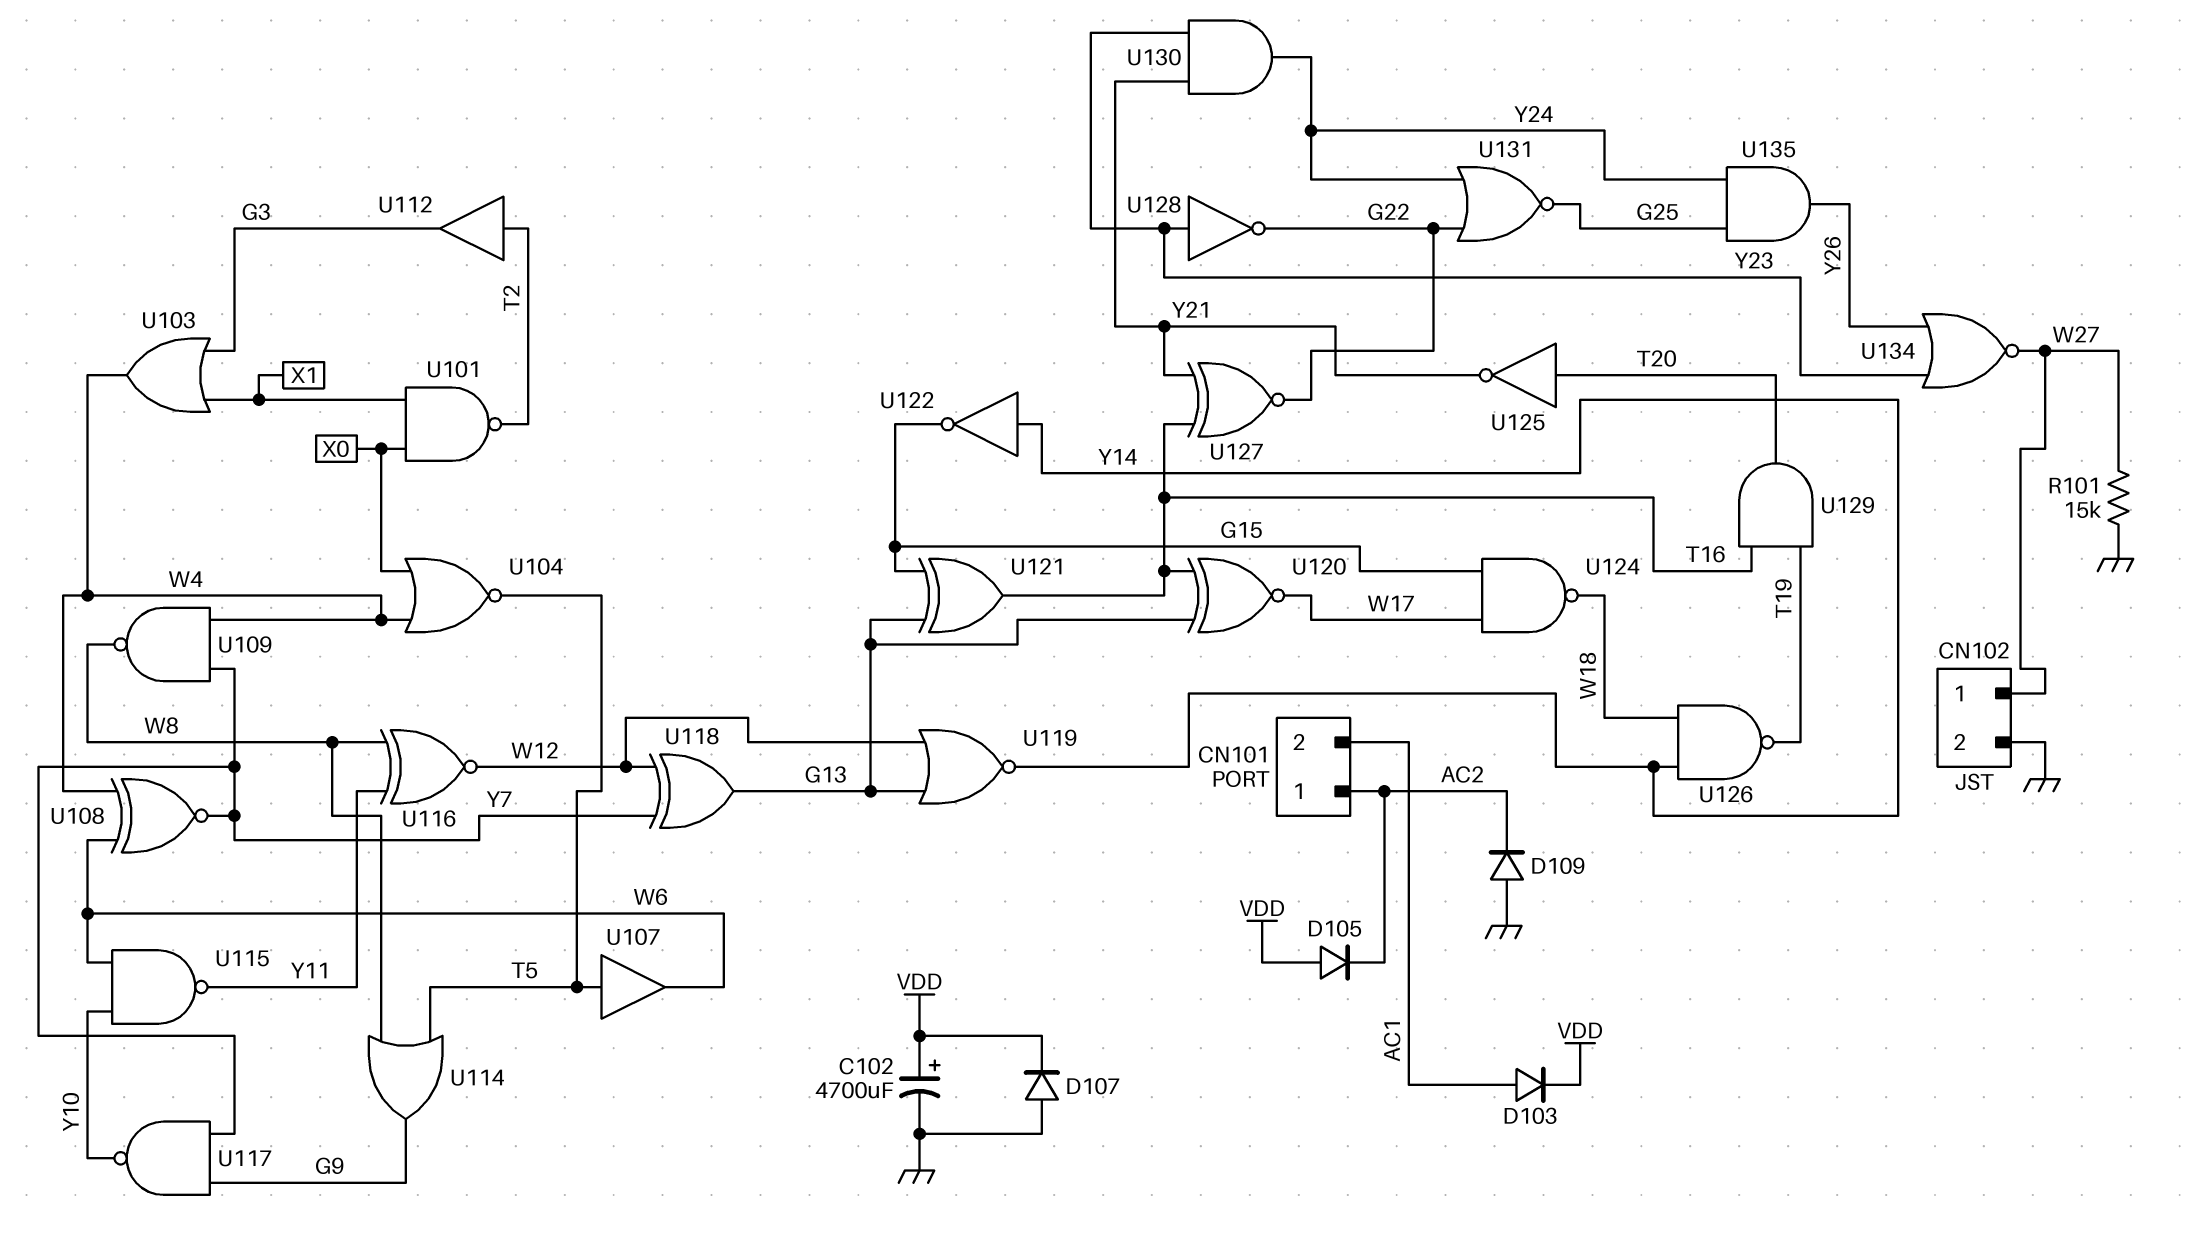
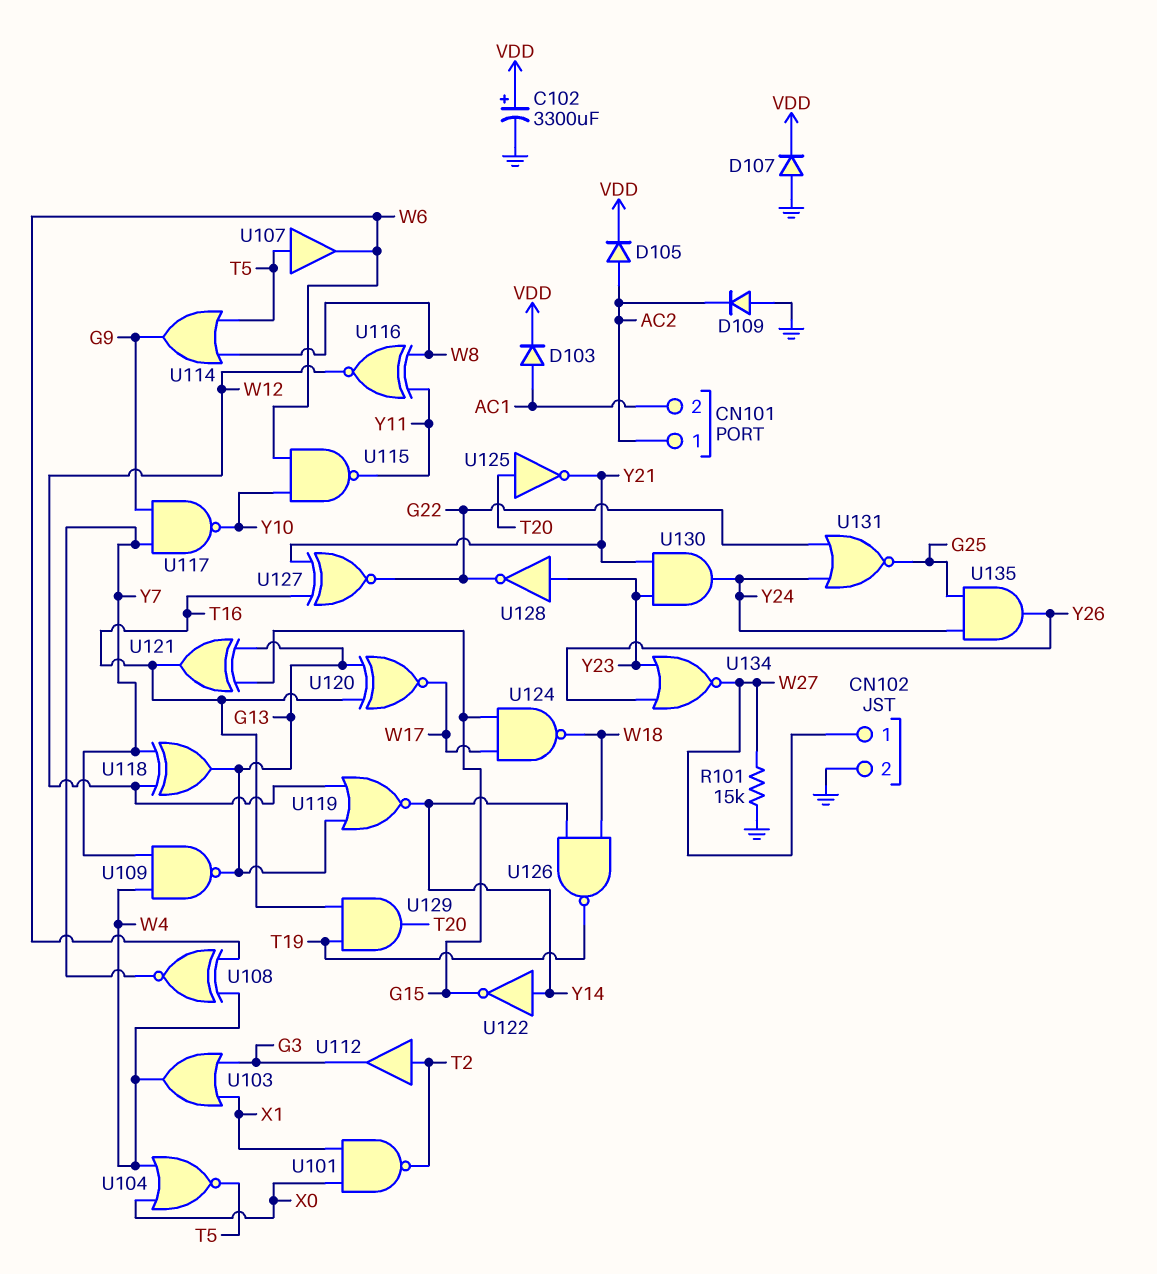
C102: 4700uF (plus VDD, minus GND) -> 3300uF (plus VDD, minus GND)
D105: diode (A VDD, K AC2) -> diode (A AC2, K VDD)
U109: NAND (in W4, in Y7, out W8) -> NAND (in W4, in Y7, out G13)

